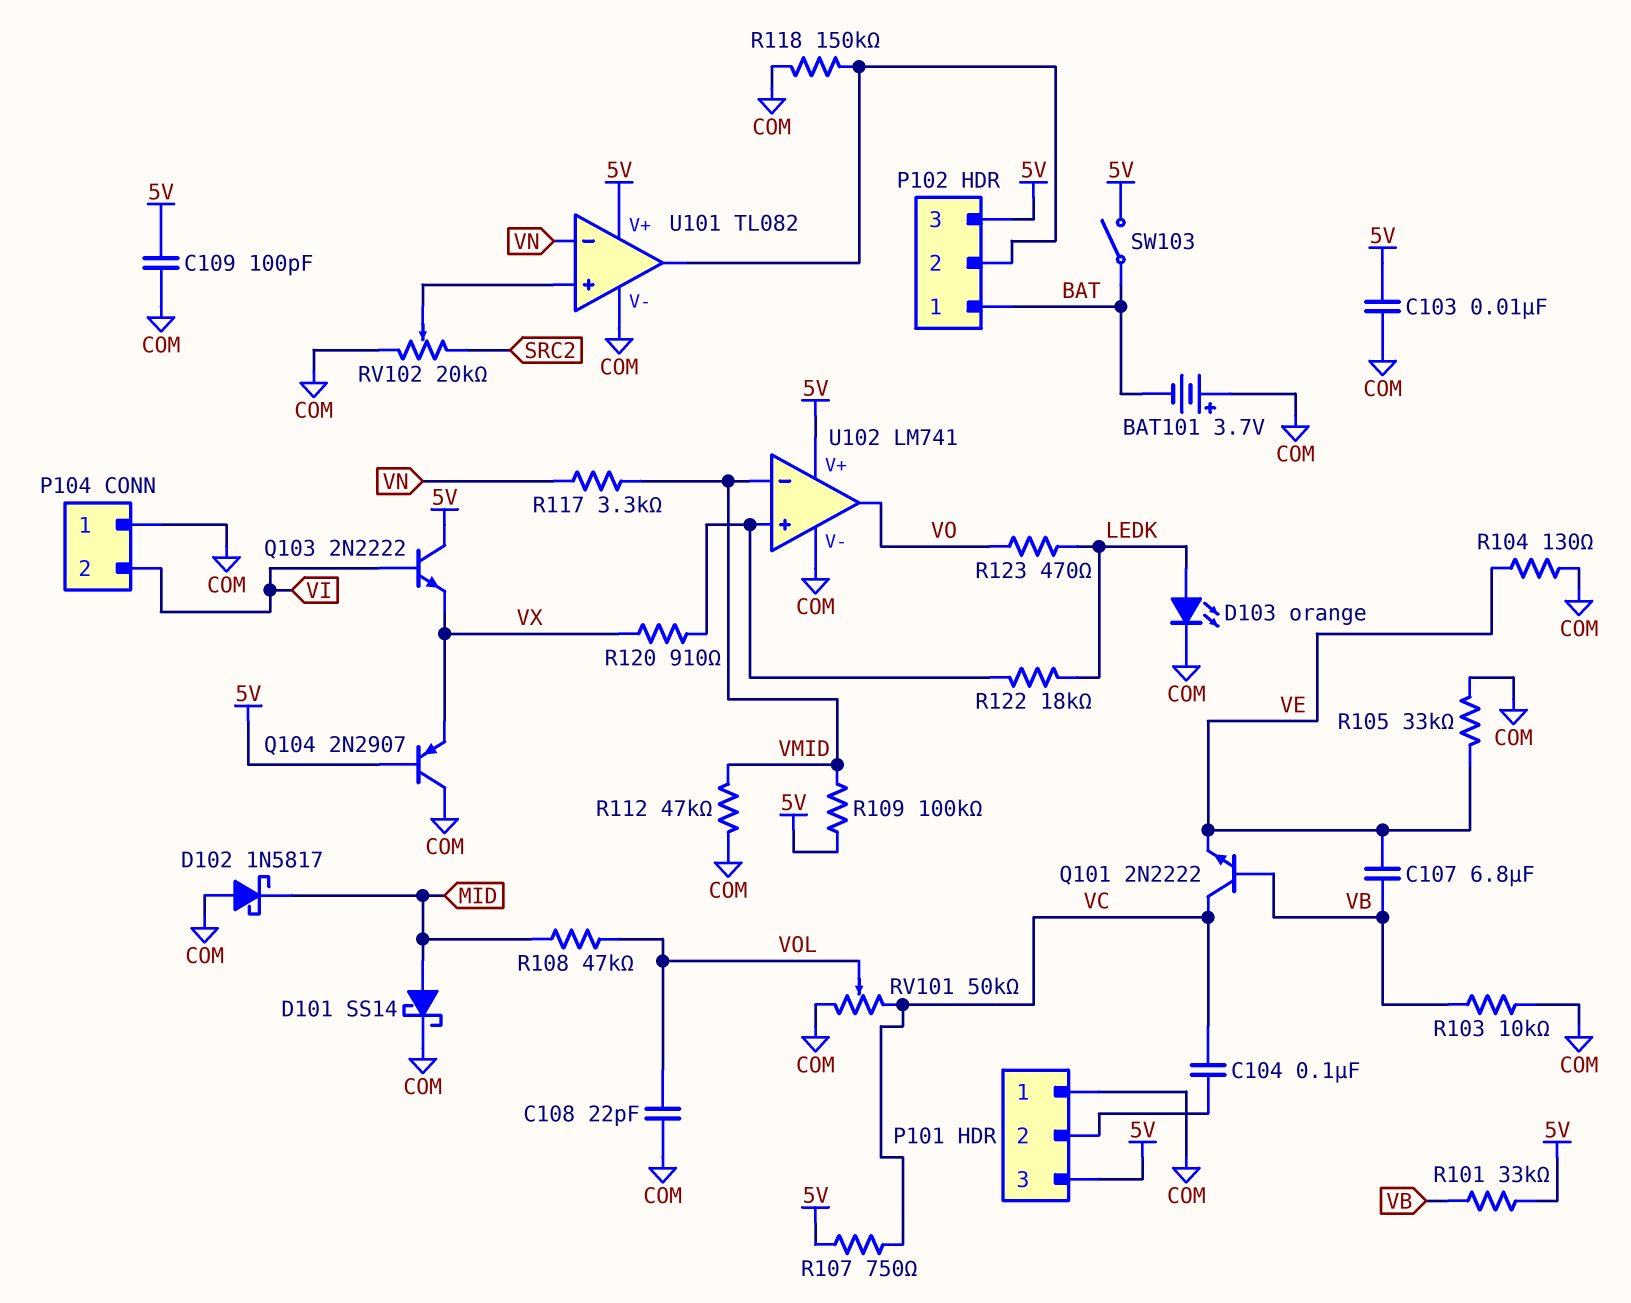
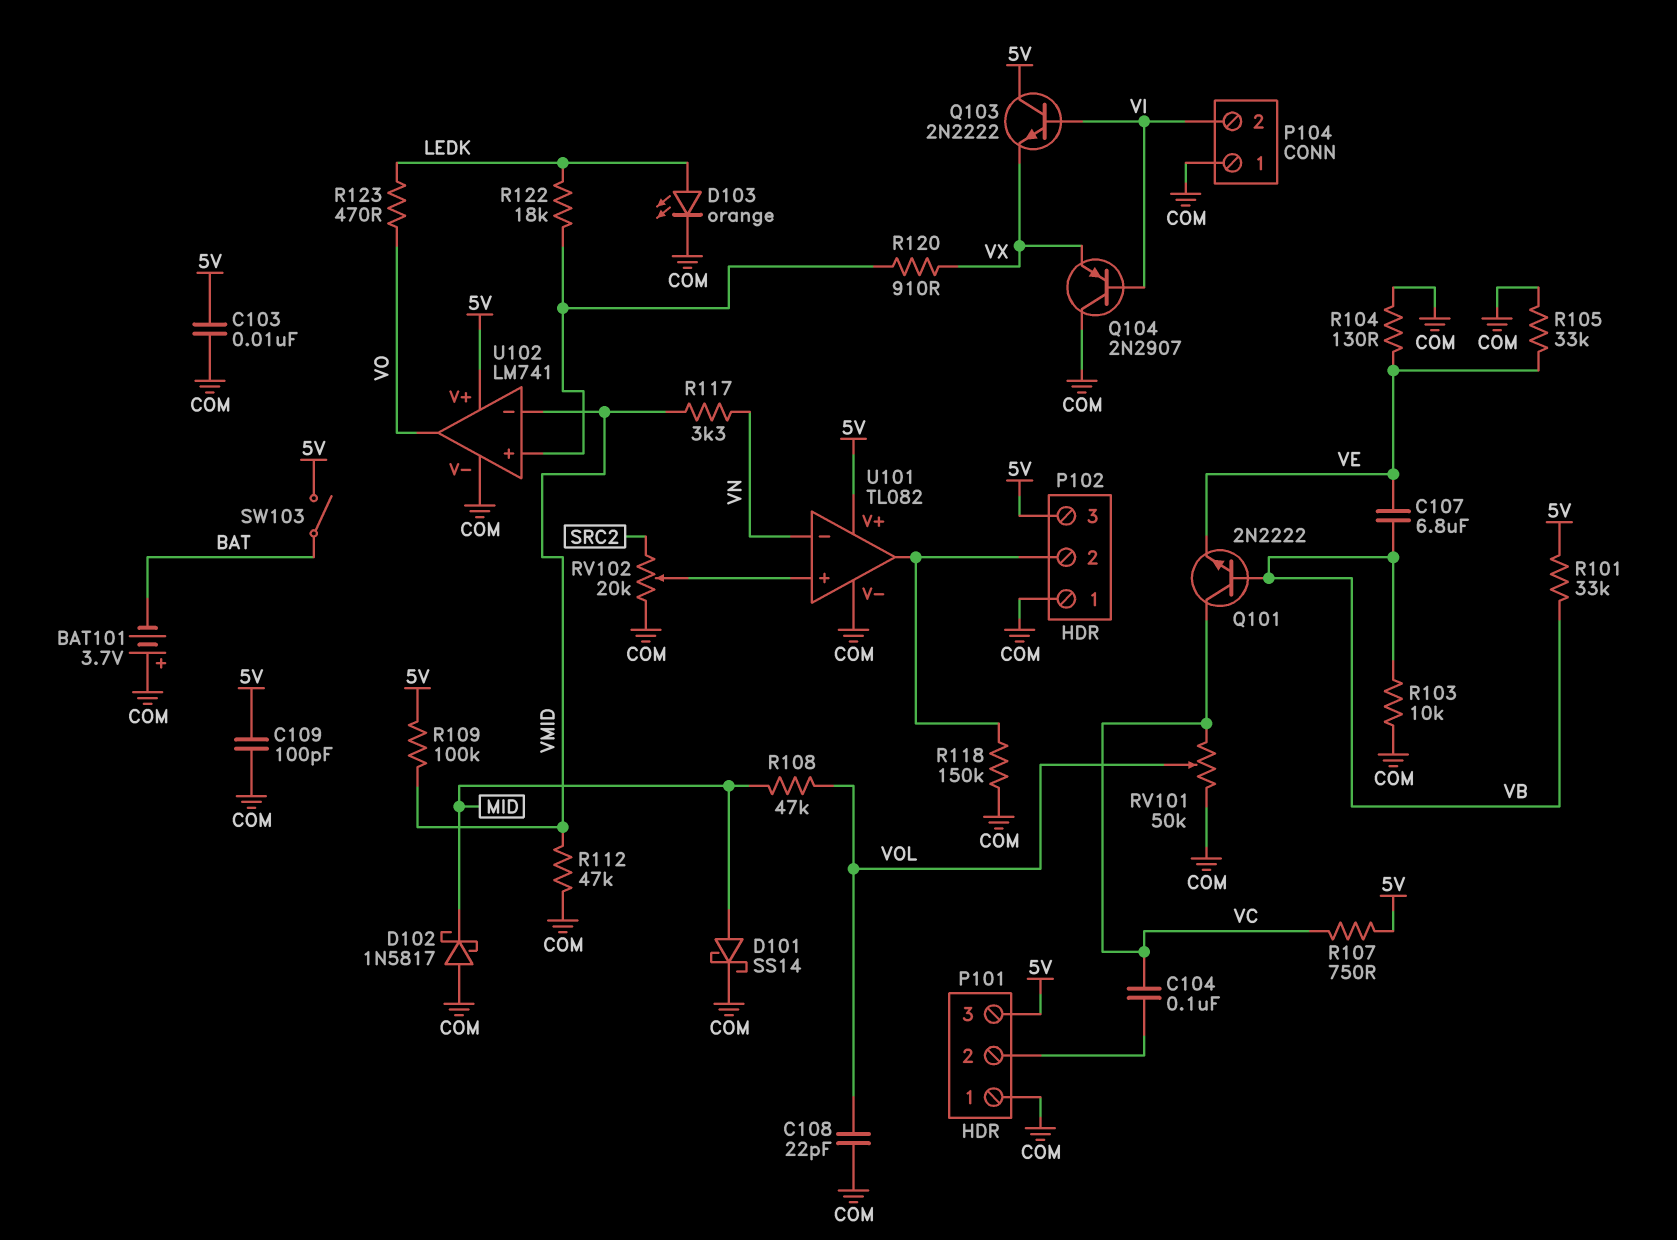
P102 pin 1: BAT -> COM
Q104: PNP 2N2907 (B 5V, C COM, E VX) -> PNP 2N2907 (B VI, C COM, E VX)

